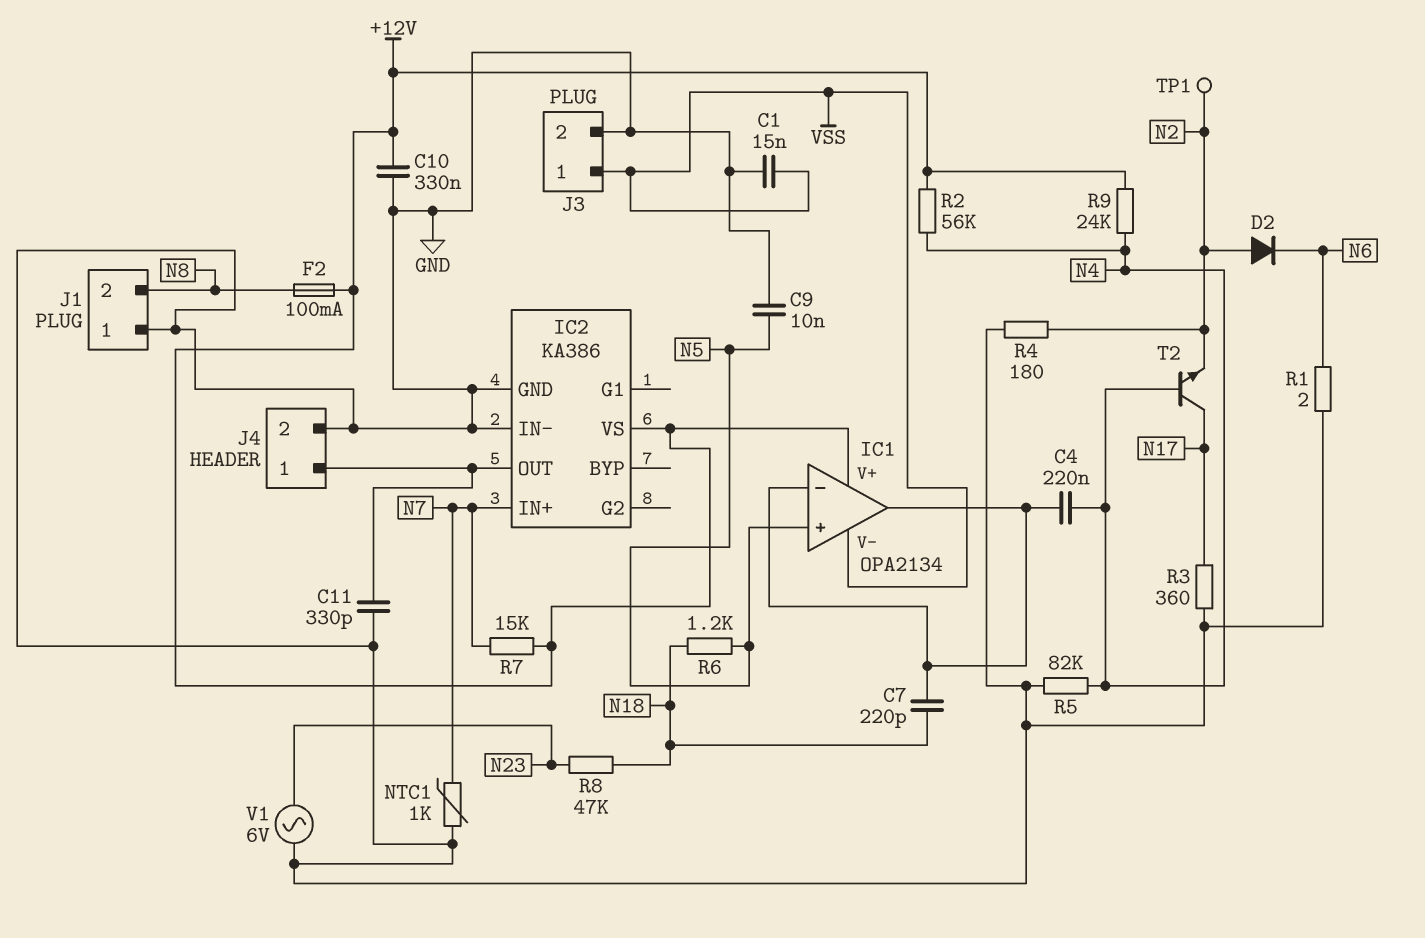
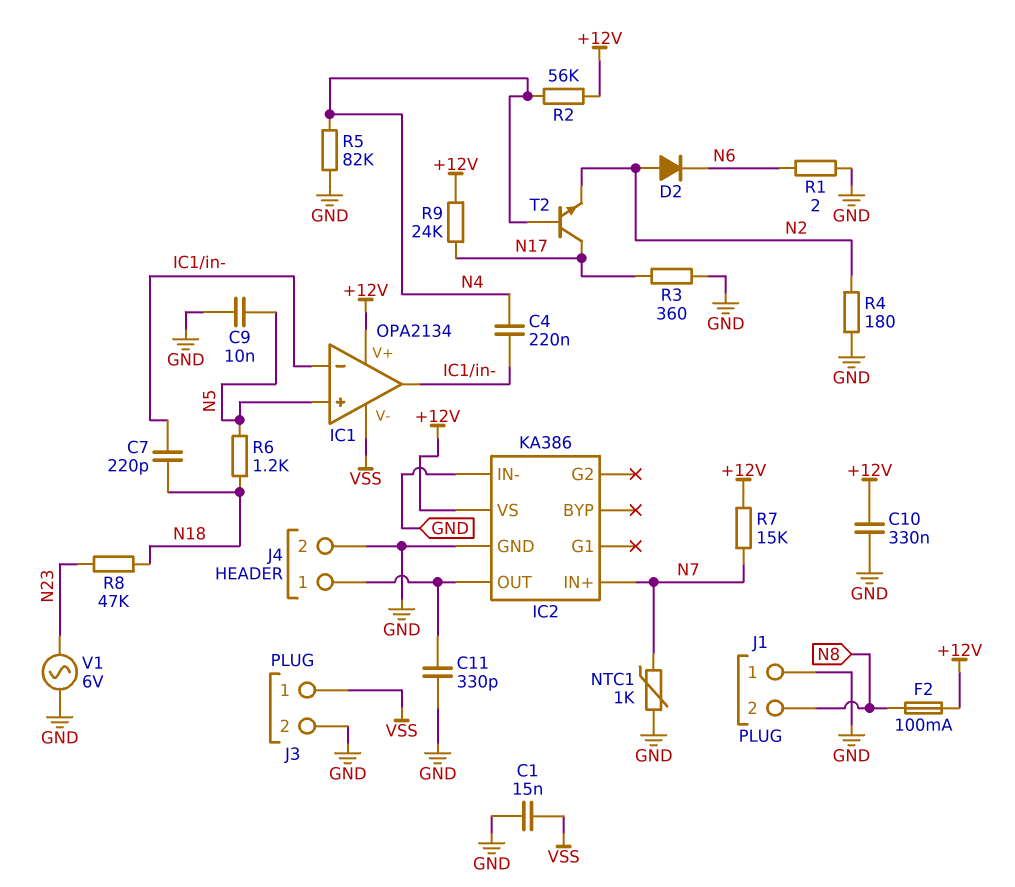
R9: 24k (+12V, N4) -> 24k (+12V, N17)
TP1: test point (N2) -> none

